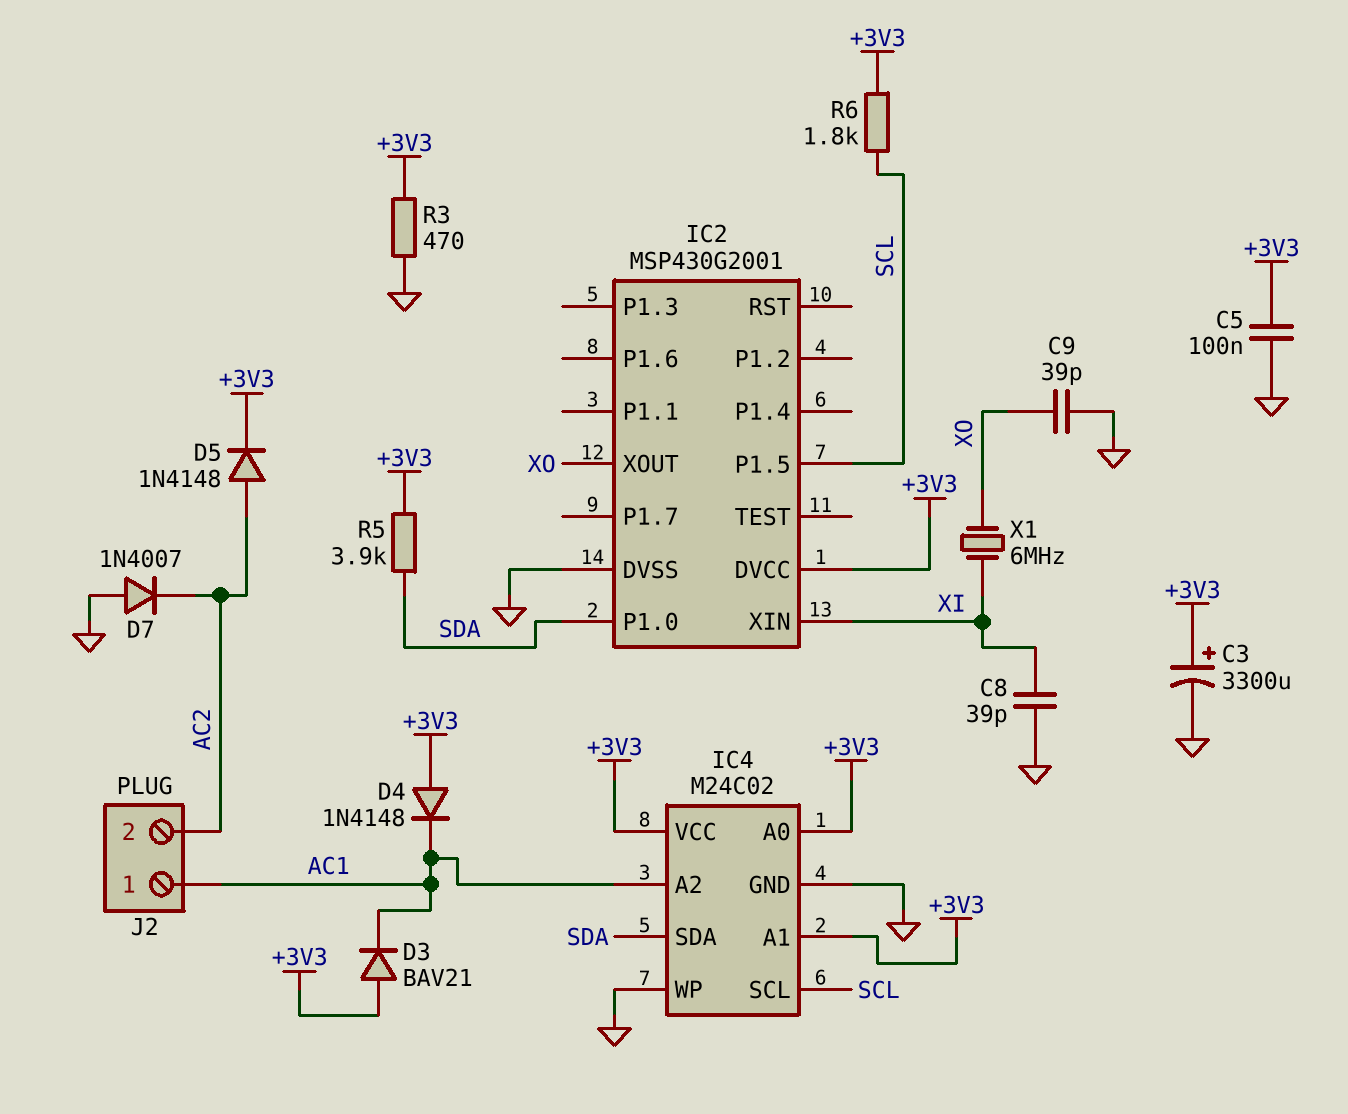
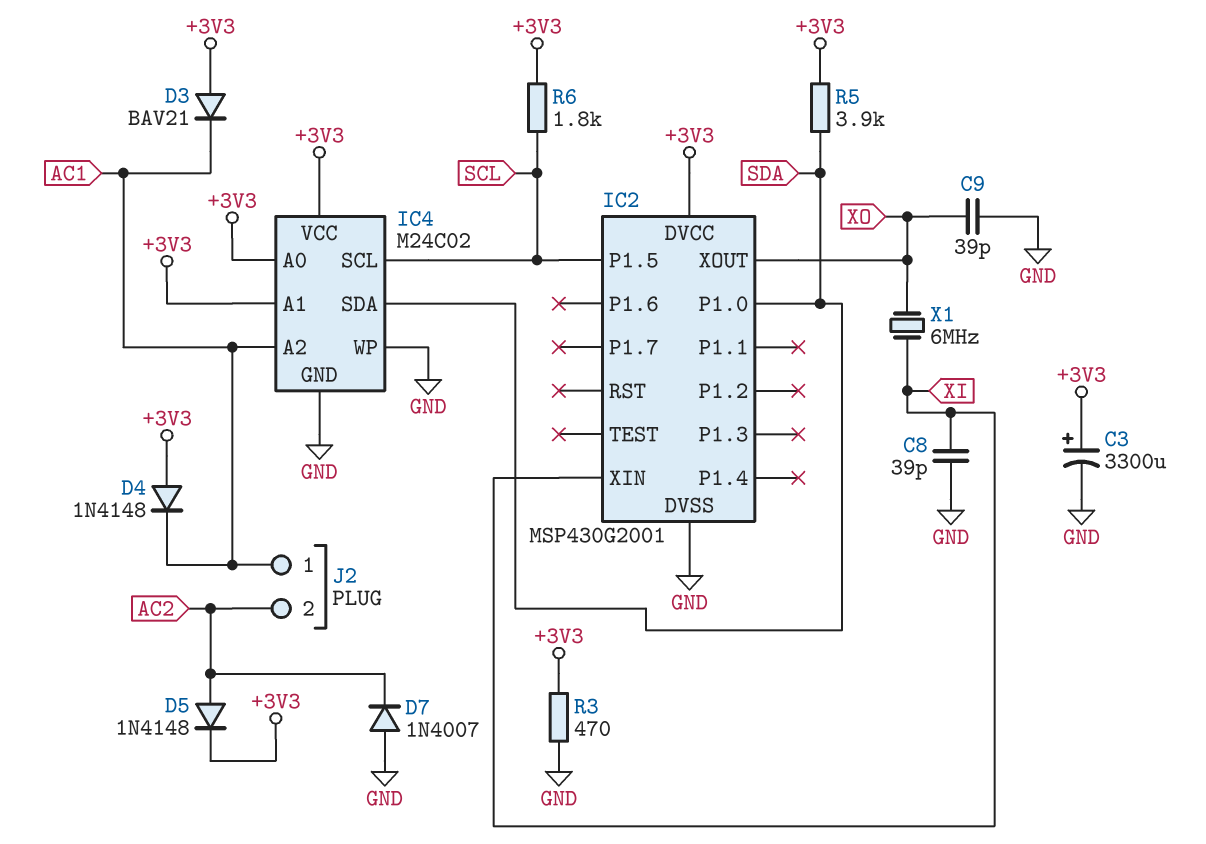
C5: 100nF (+3V3, GND) -> none

